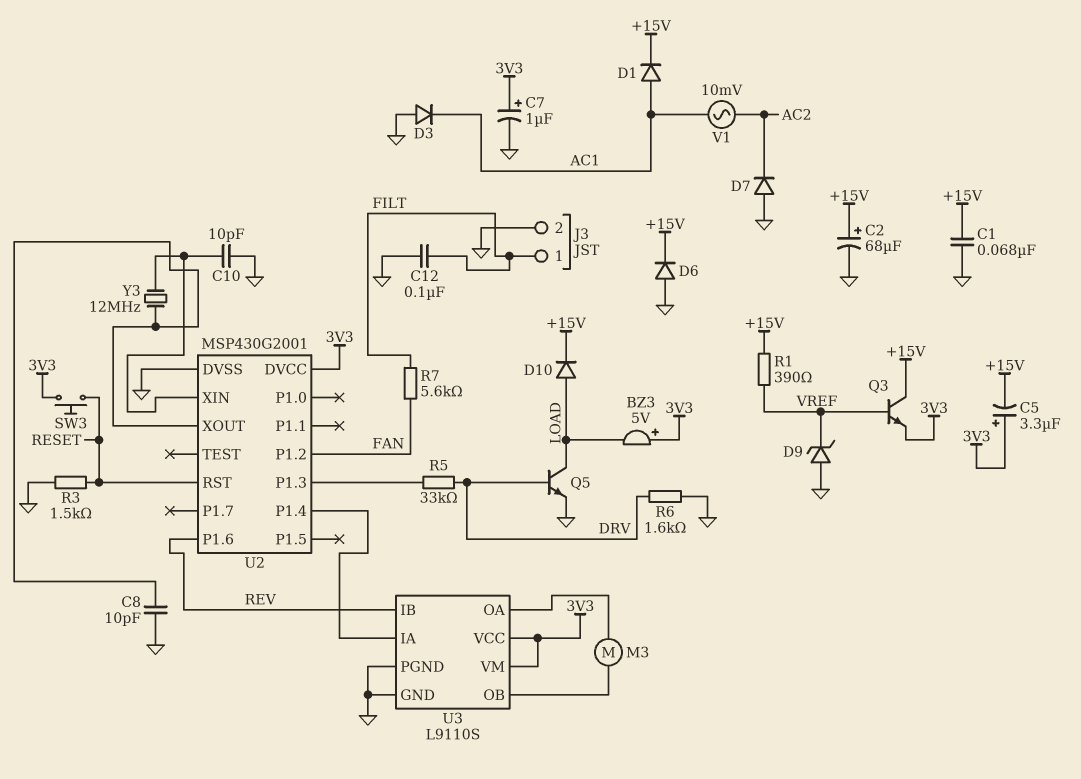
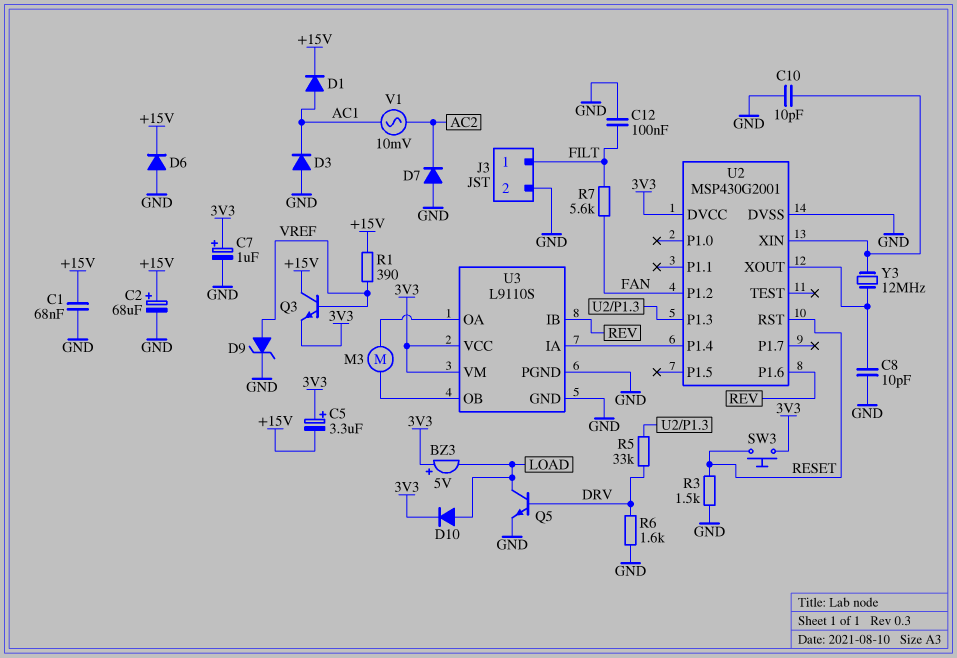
D9: zener (A GND, K VREF) -> zener (A VREF, K GND)
D10: diode (A LOAD, K +15V) -> diode (A LOAD, K 3V3)

